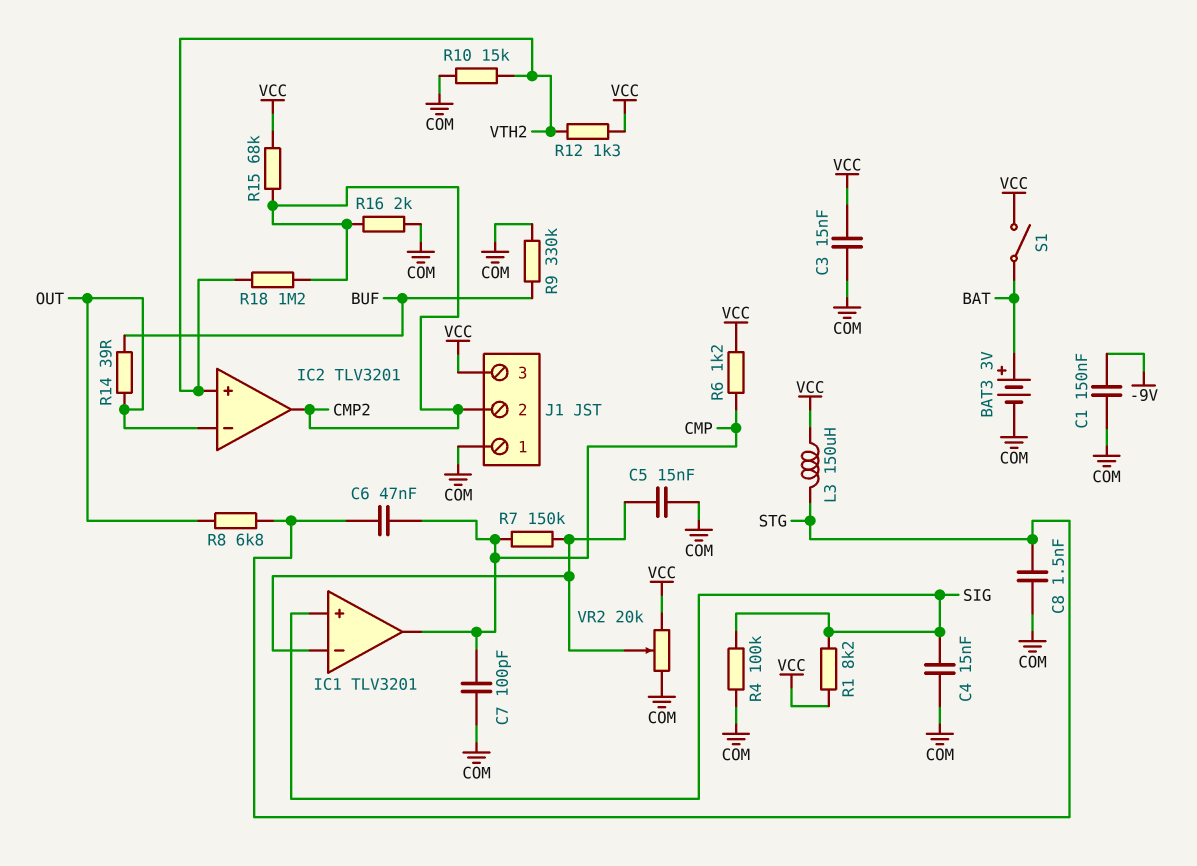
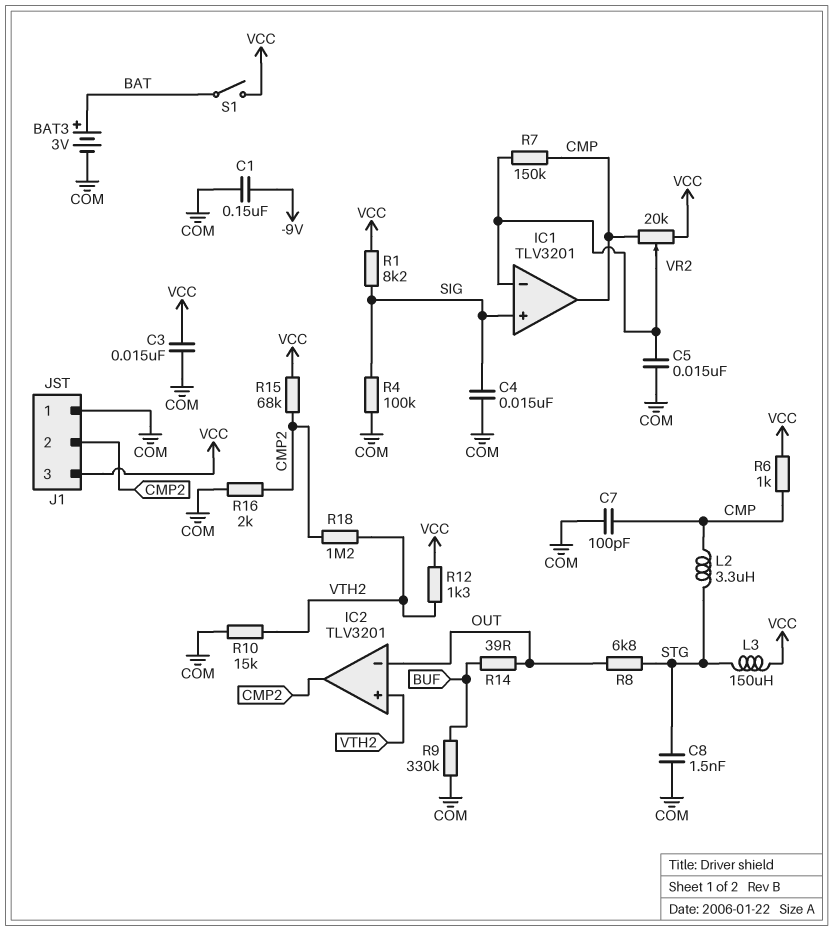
C6: 47nF (CMP, STG) -> none
L2: none -> 3.3uH (CMP, STG)
R6: 1.2k (CMP, VCC) -> 1k (CMP, VCC)
VR2: 20k (COM, VCC, wiper IC1/in-) -> 20k (CMP, VCC, wiper IC1/in-)

